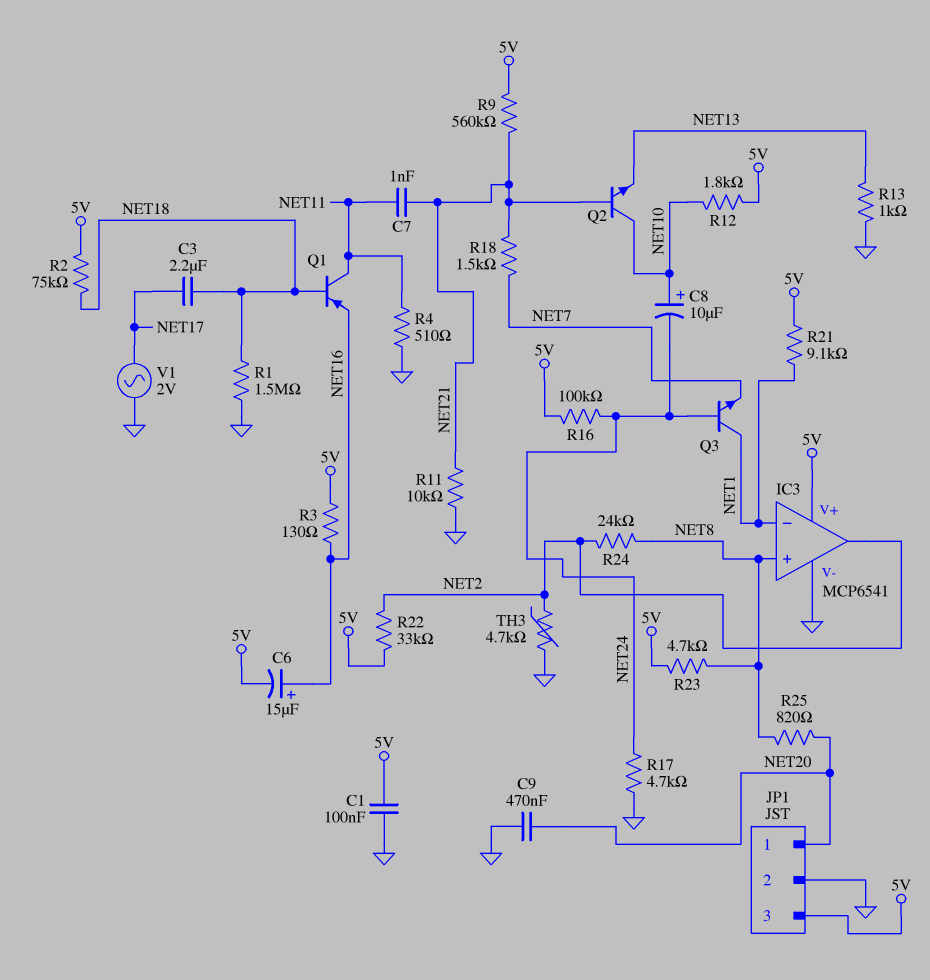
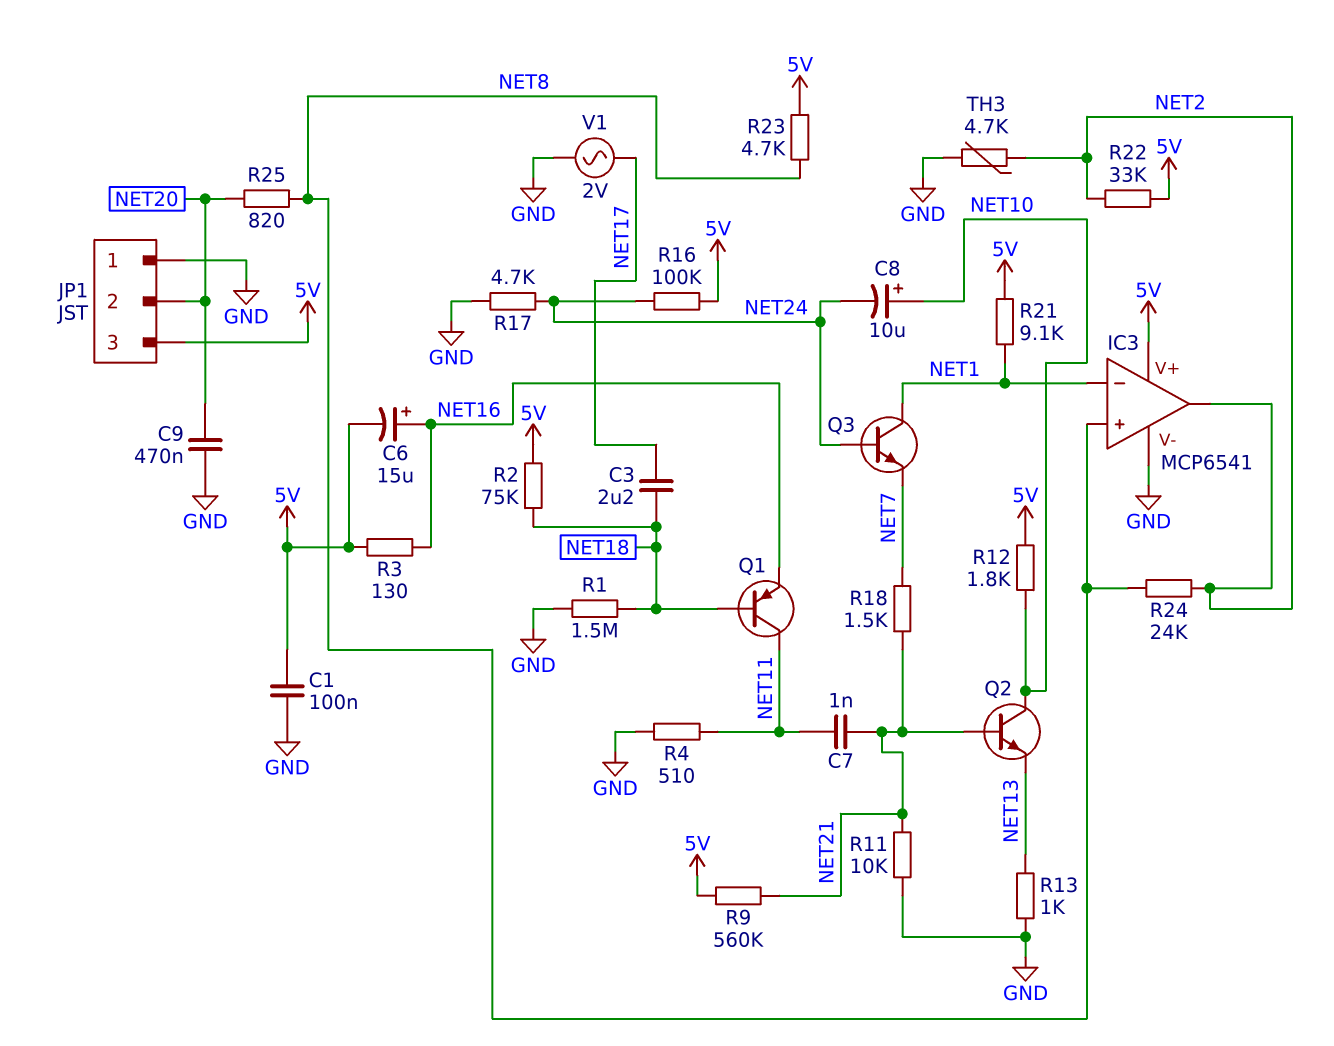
JP1 pin 1: NET20 -> GND
JP1 pin 2: GND -> NET20

